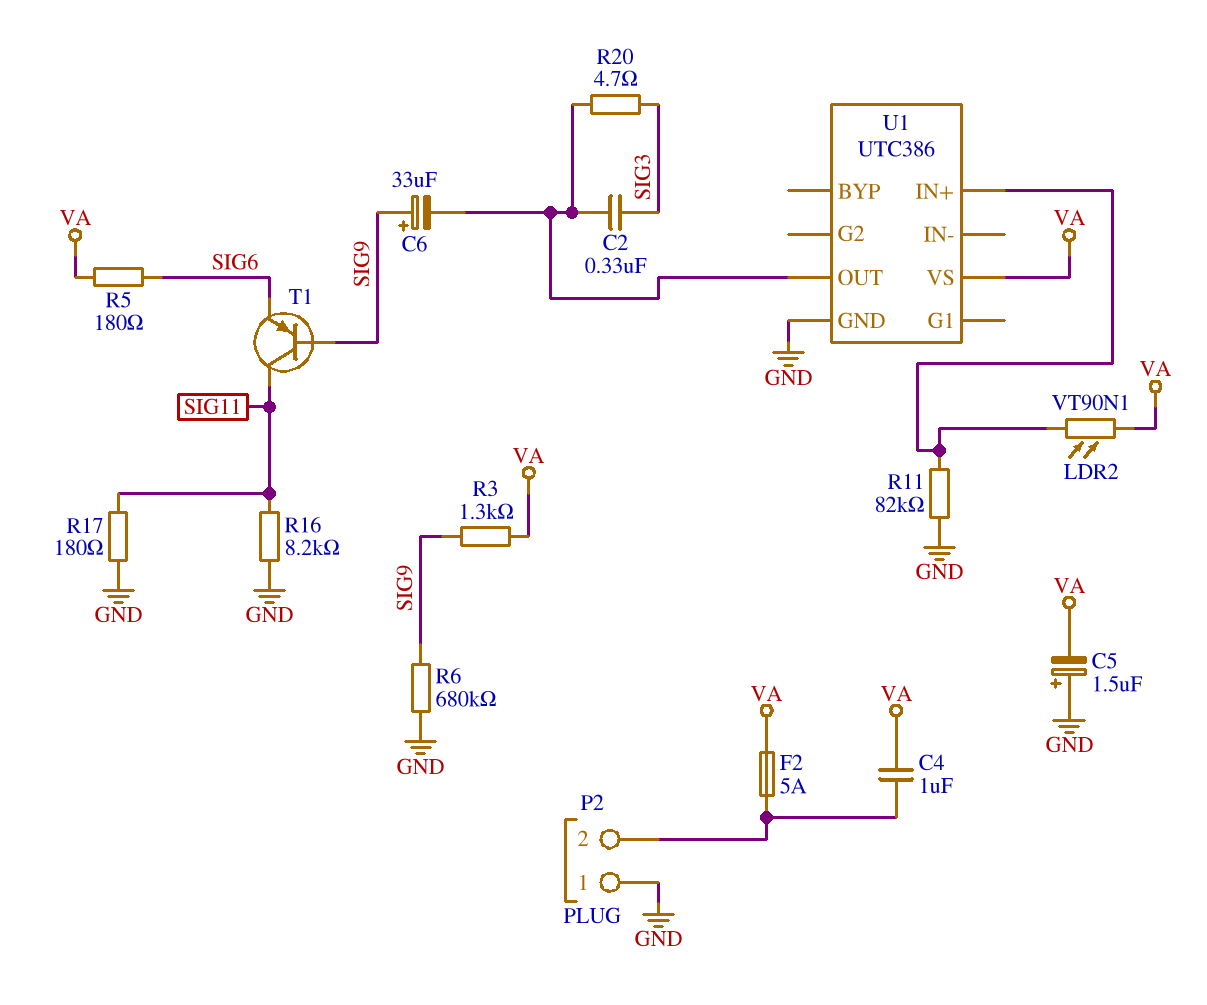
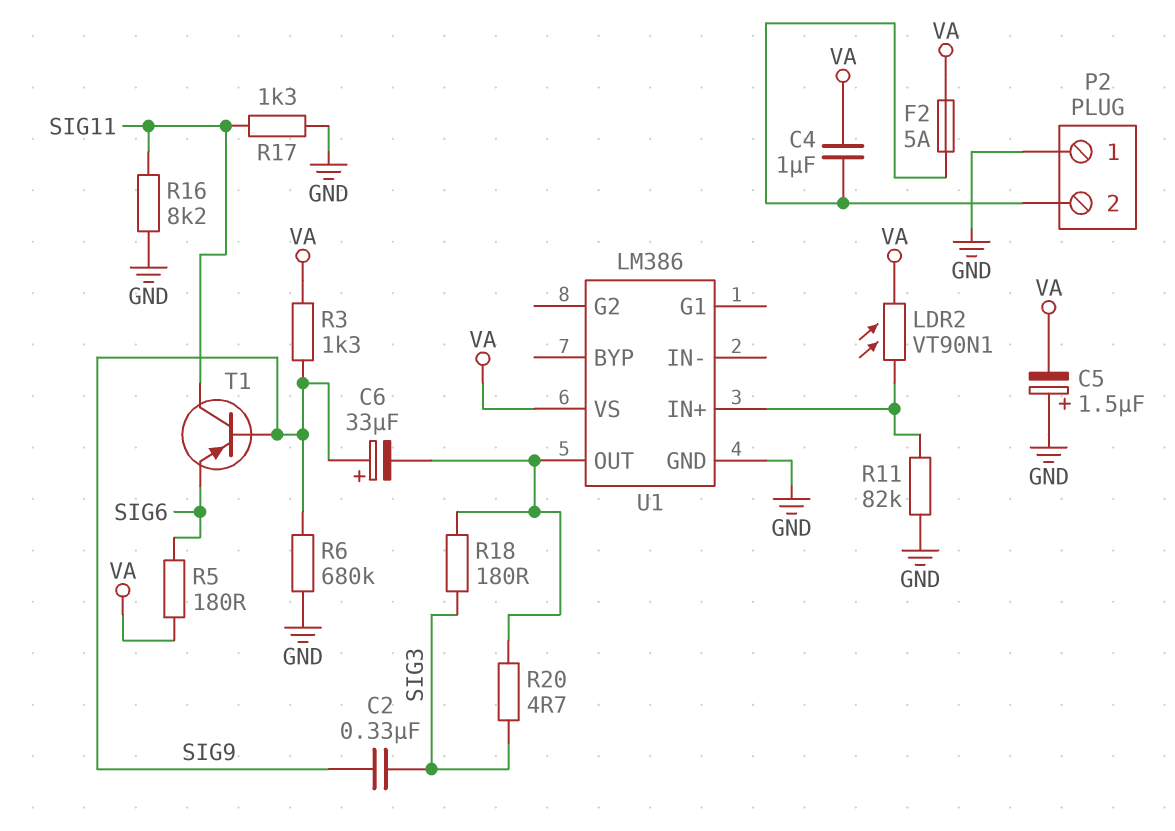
C2: 330nF (SIG3, U1/OUT) -> 330nF (SIG3, SIG9)
R17: 180 (GND, SIG11) -> 1.3k (GND, SIG11)
R18: none -> 180 (SIG3, U1/OUT)
U1: UTC386 -> LM386

